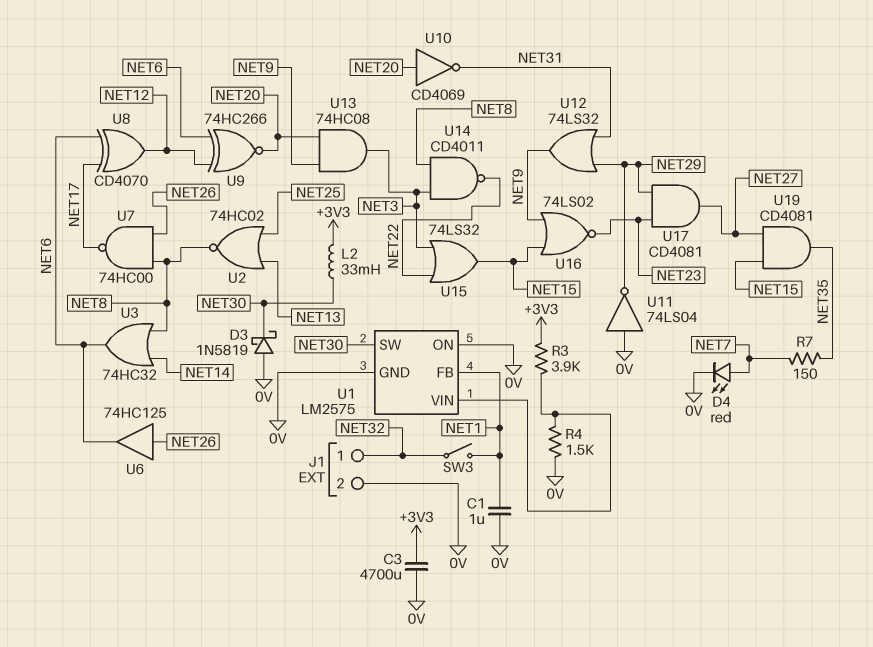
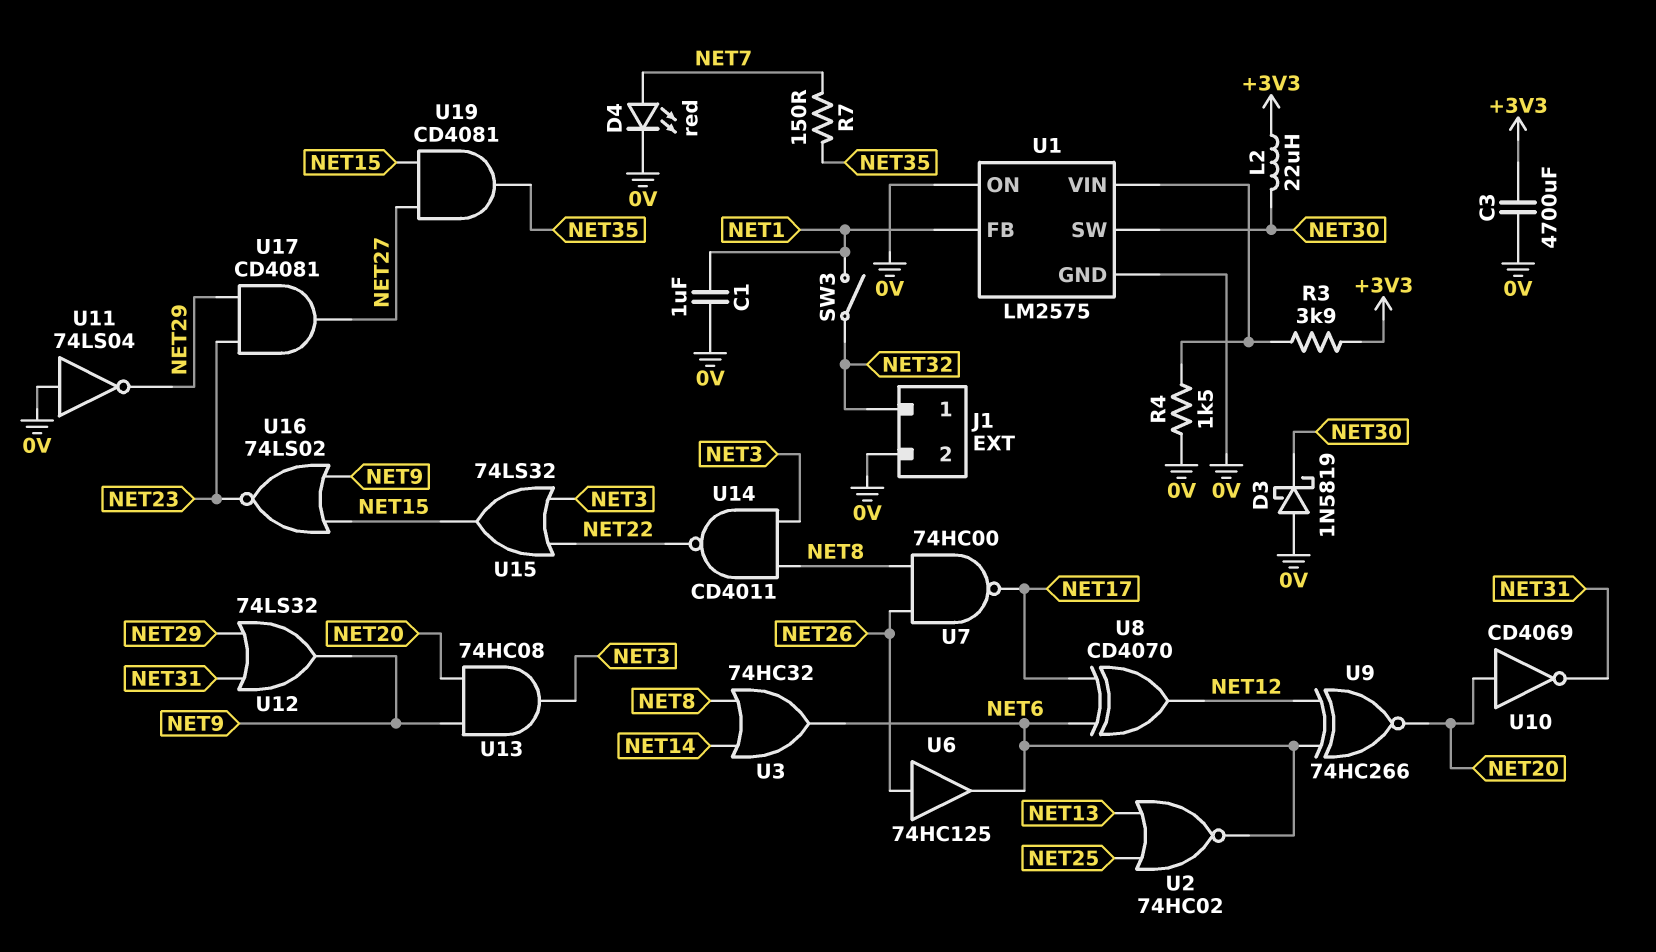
L2: 33mH (+3V3, NET30) -> 22uH (+3V3, NET30)
U2: NOR 74HC02 (in NET13, in NET25, out NET8) -> NOR 74HC02 (in NET13, in NET25, out NET6)

